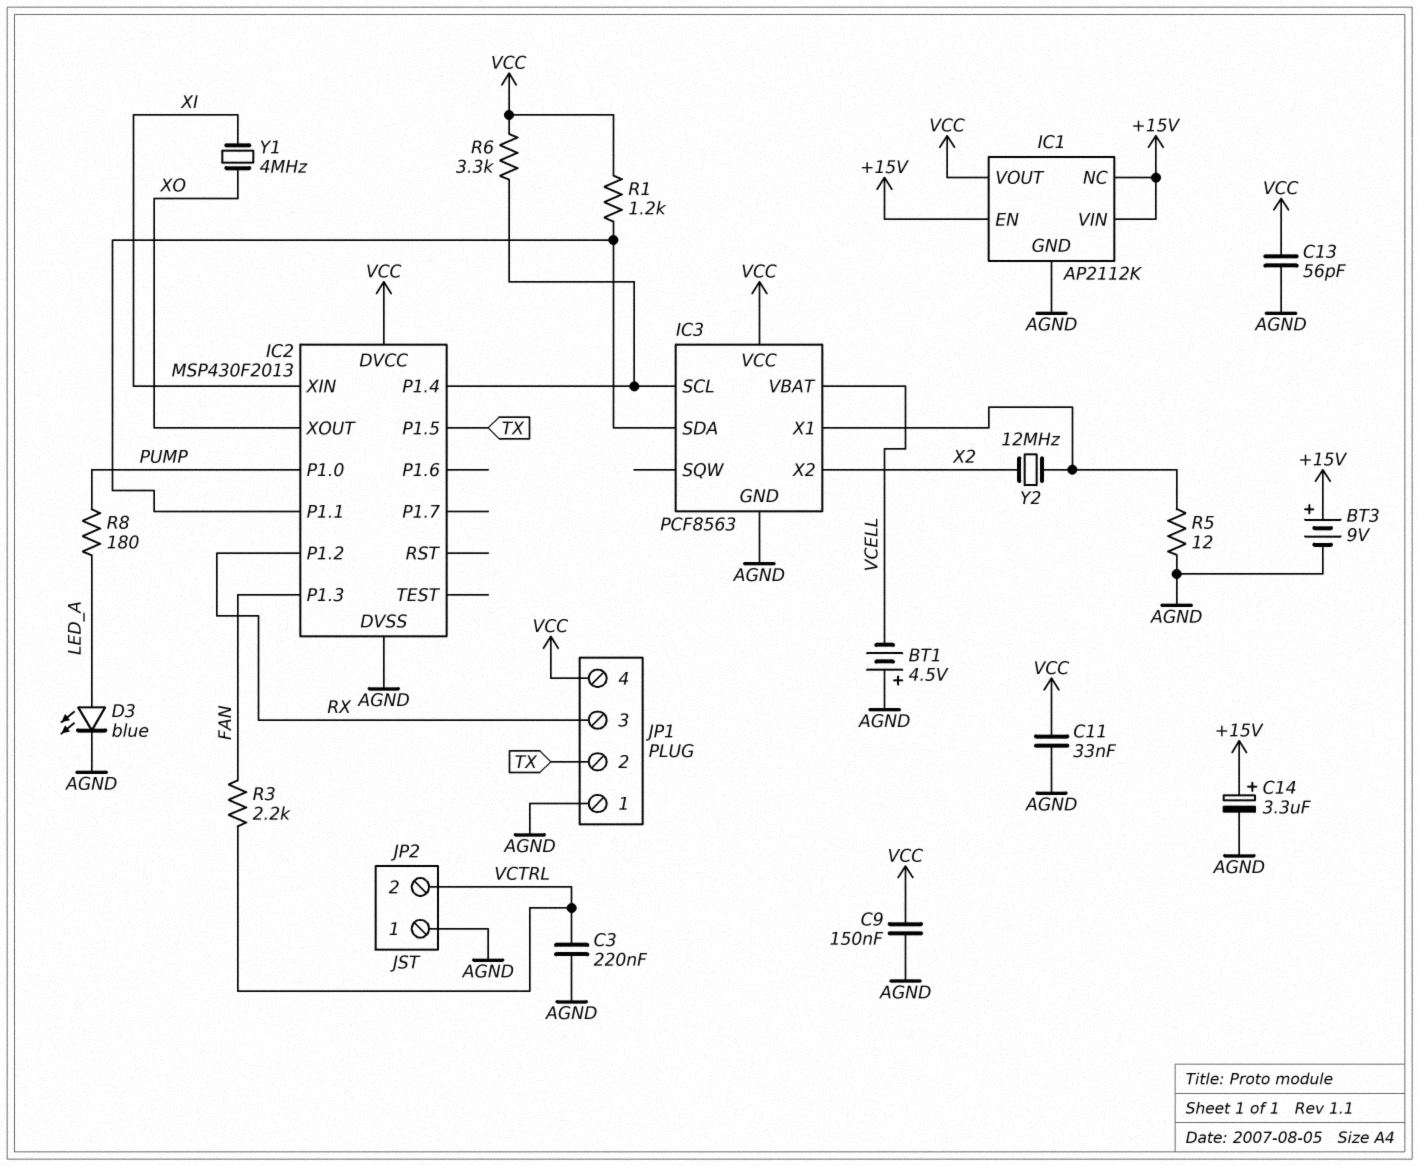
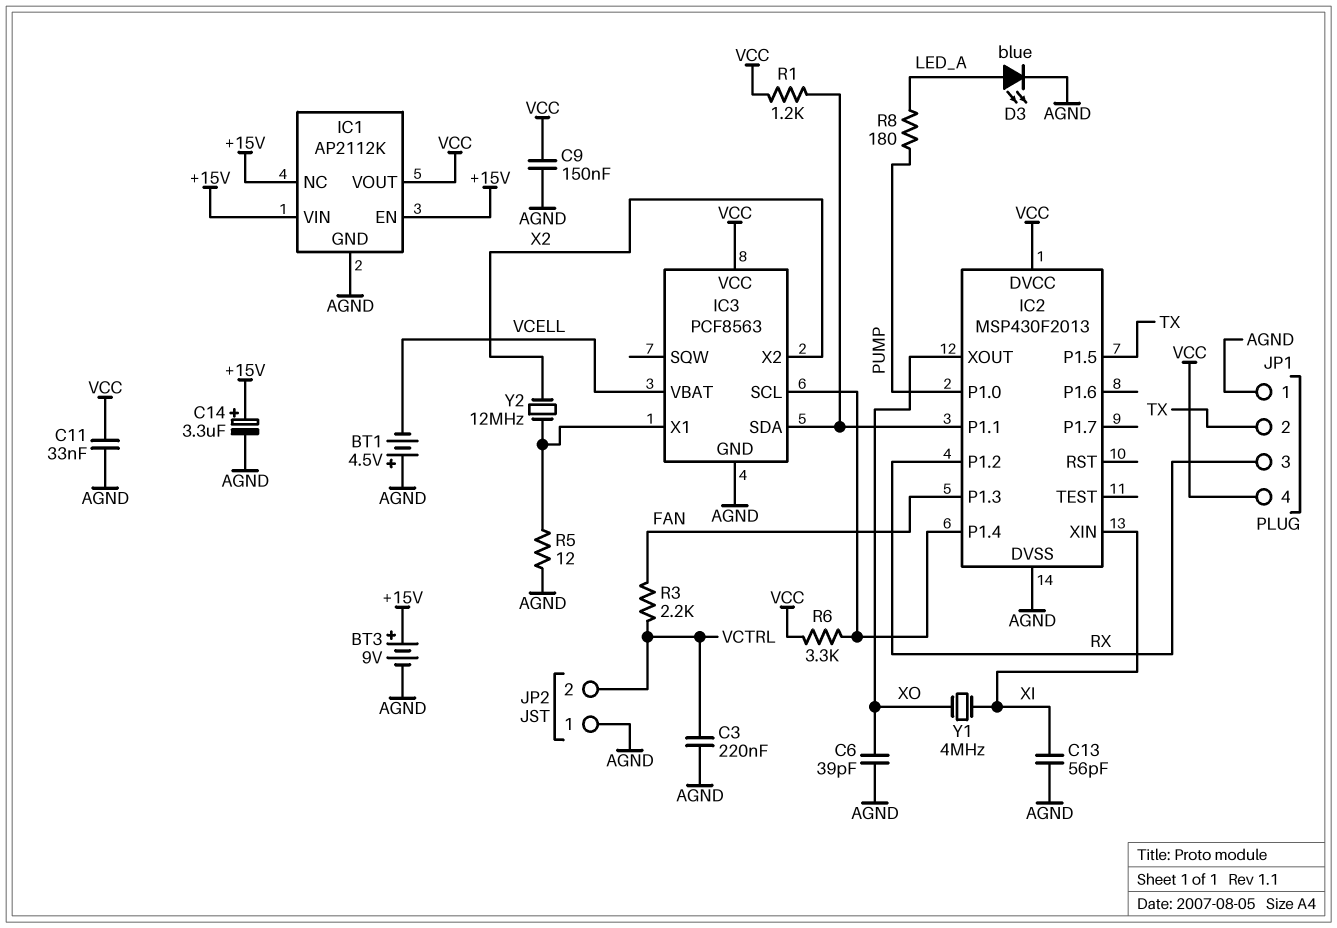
C6: none -> 39pF (AGND, XO)
C13: 56pF (AGND, VCC) -> 56pF (AGND, XI)

